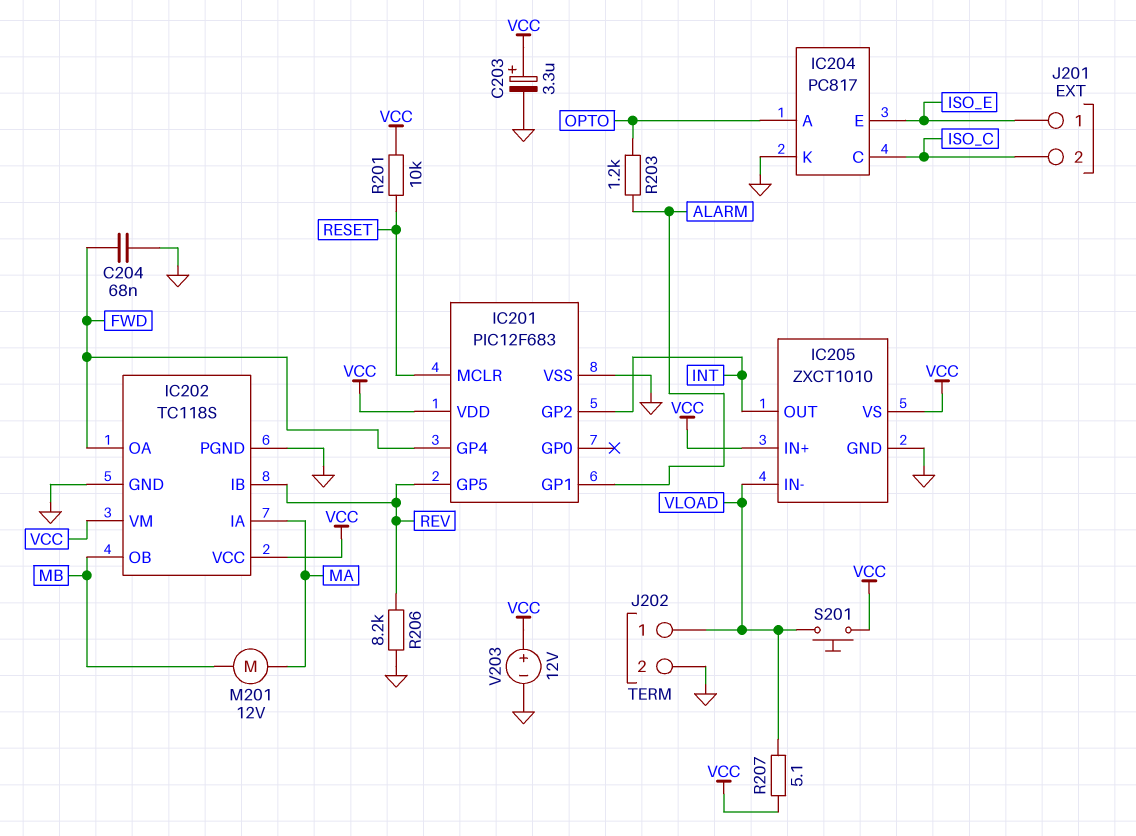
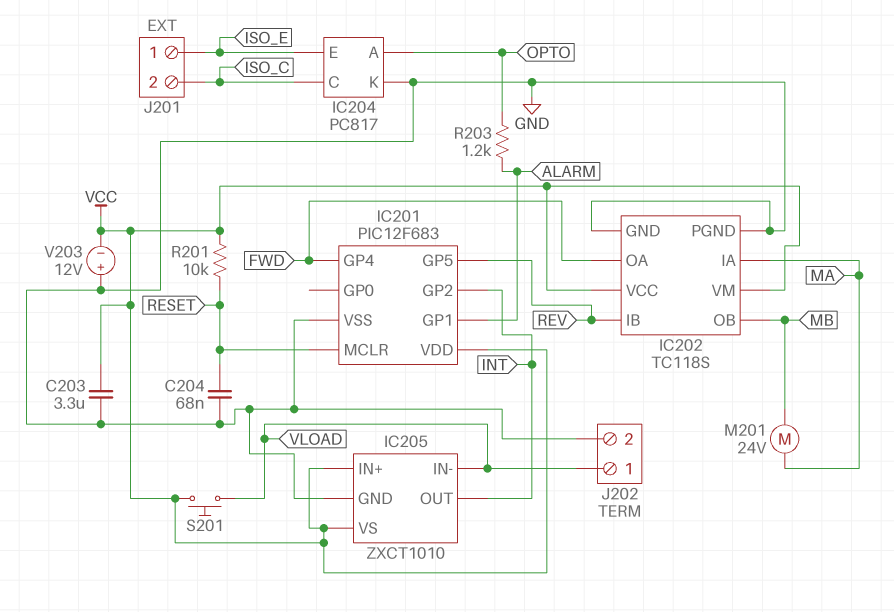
C203: 3.3uF (plus VCC, minus GND) -> 3.3uF (GND, VCC)
C204: 68nF (FWD, GND) -> 68nF (GND, RESET)
M201: motor 12V (MA, MB) -> motor 24V (MA, MB)
R206: 8.2k (GND, REV) -> none
R207: 5.1 (VCC, VLOAD) -> none
V203: 12V (plus VCC, minus GND) -> 12V (plus GND, minus VCC)

